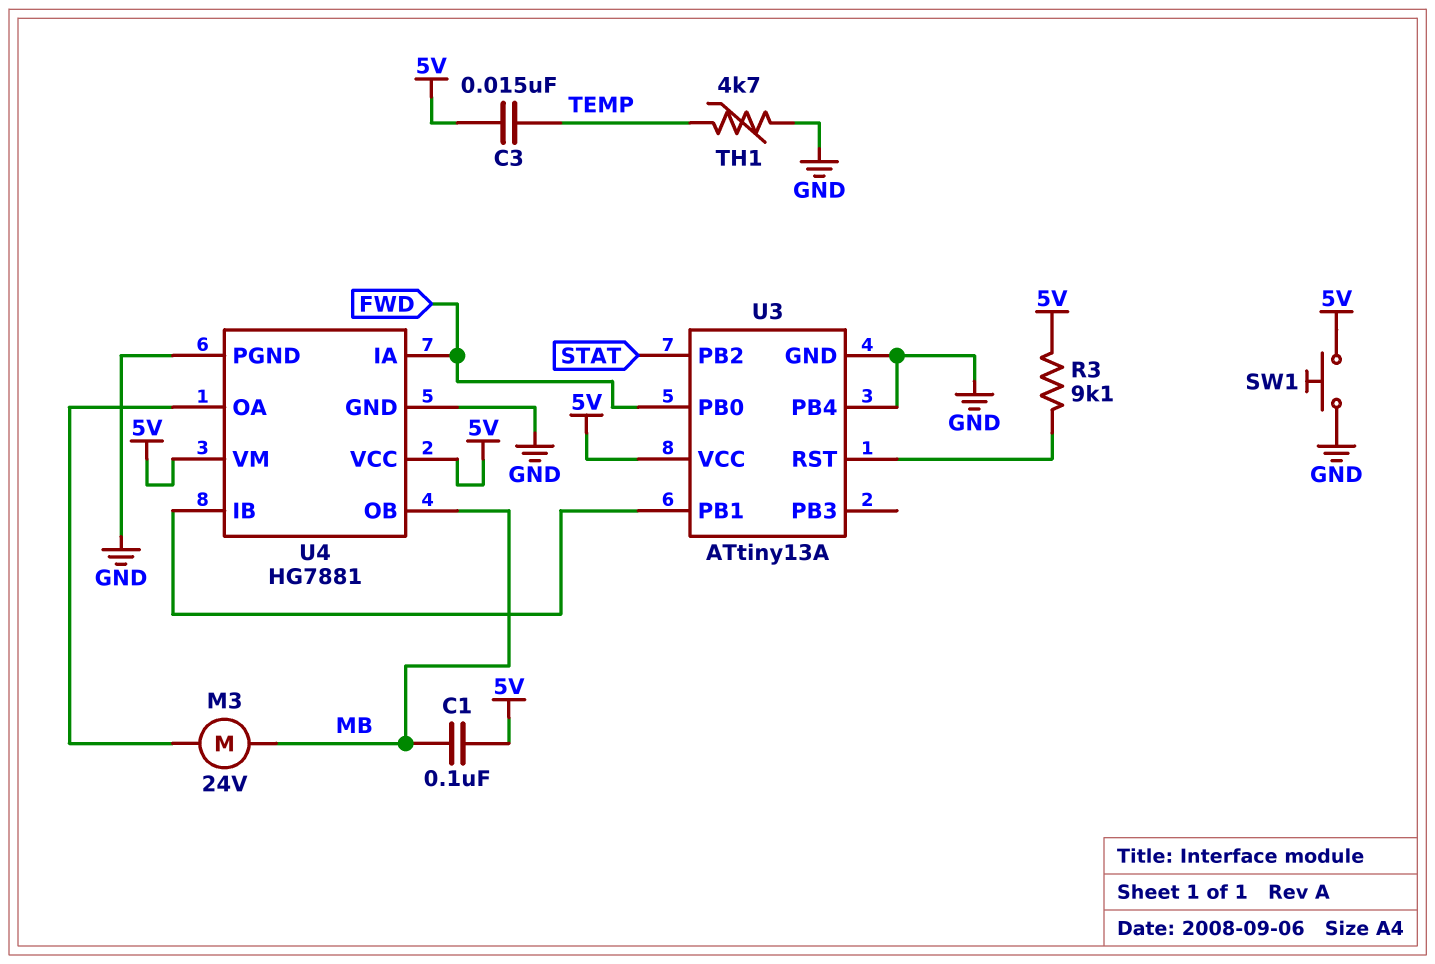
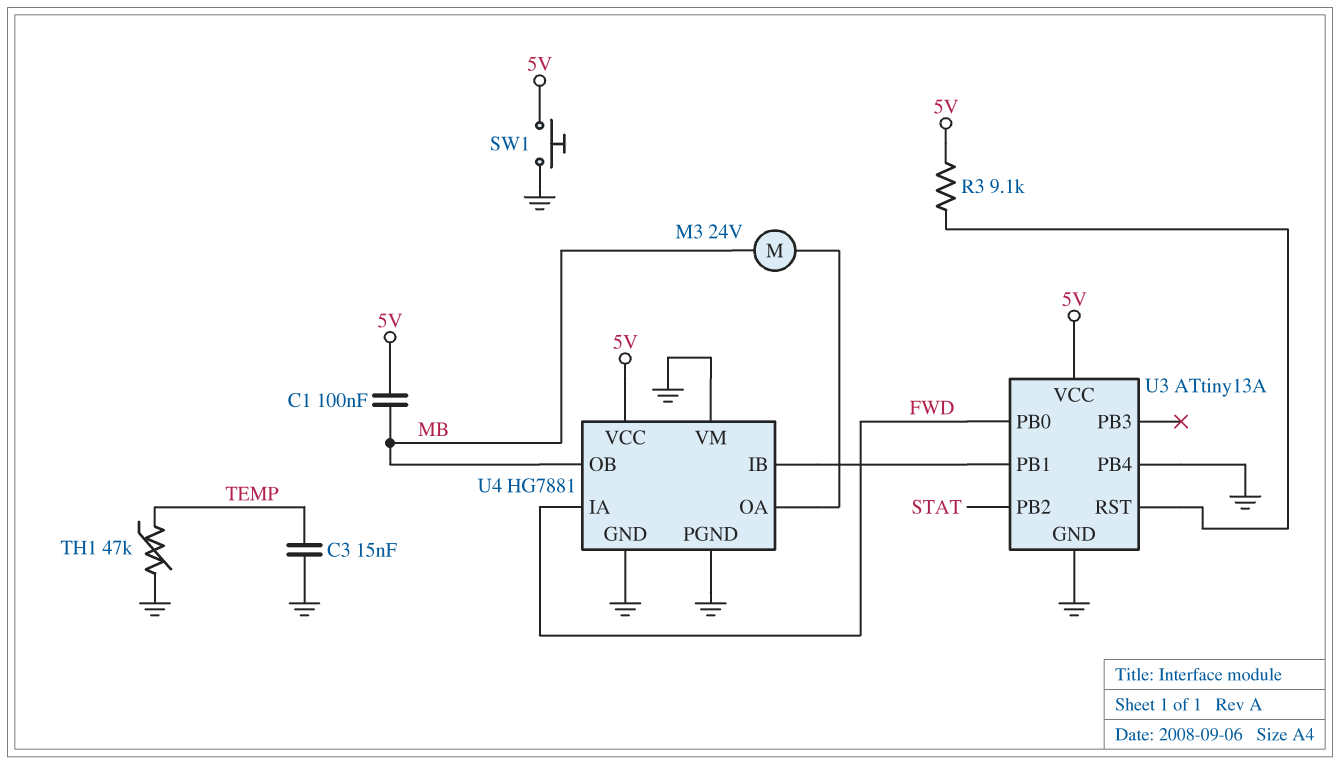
C3: 15nF (5V, TEMP) -> 15nF (GND, TEMP)
TH1: 4.7k (GND, TEMP) -> 47k (GND, TEMP)
U4 pin VM: 5V -> GND

